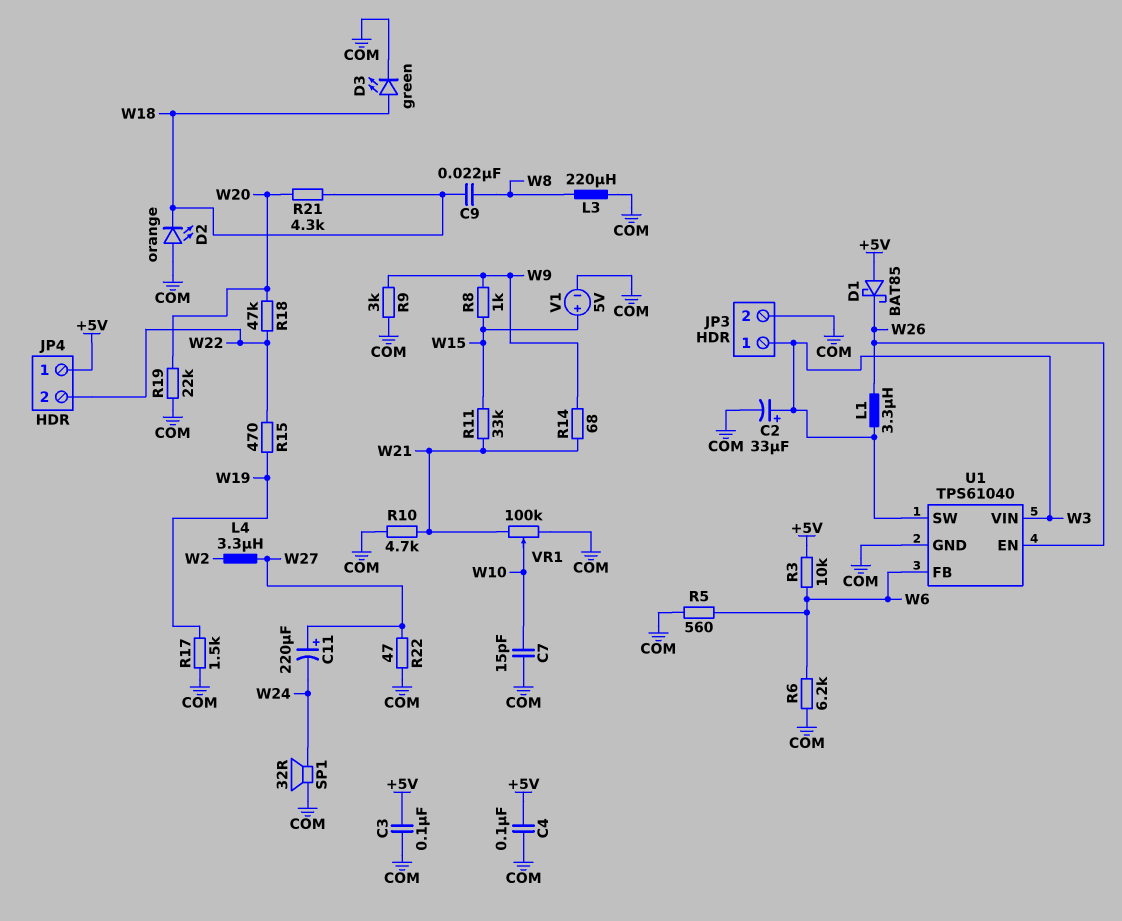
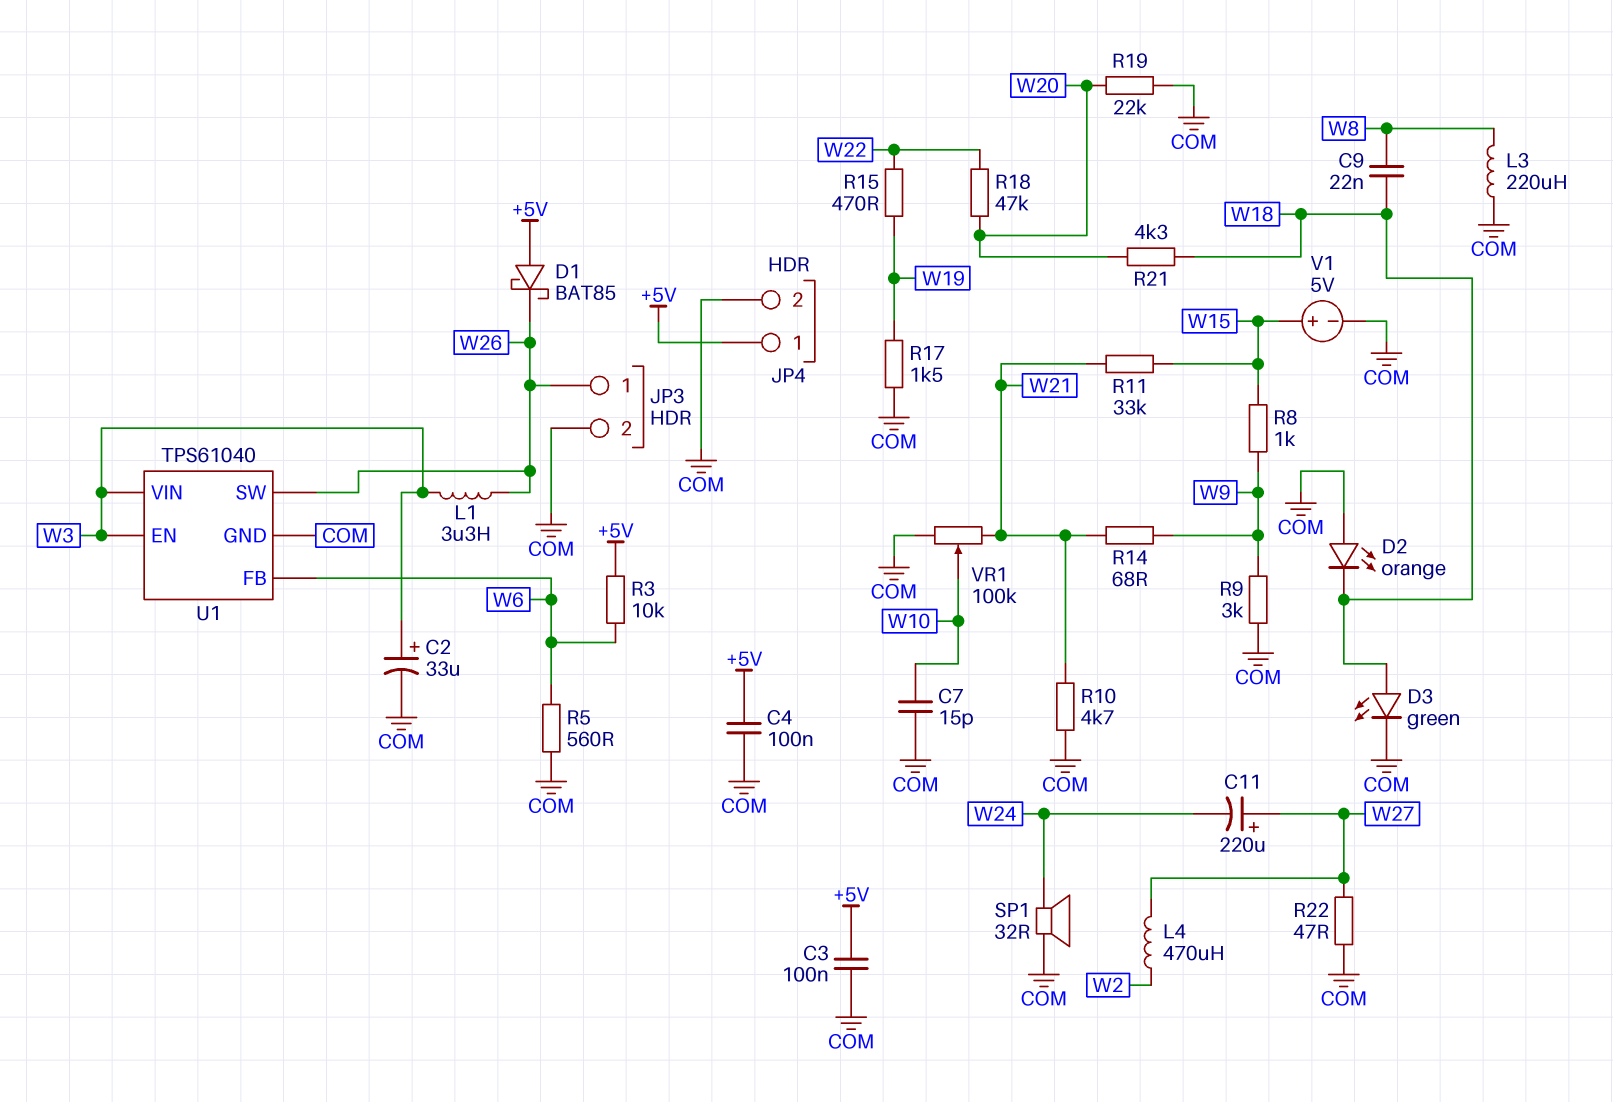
JP3 pin 1: W3 -> W26
JP4 pin 2: W22 -> COM
L4: 3.3uH (W2, W27) -> 470uH (W2, W27)
R6: 6.2k (COM, W6) -> none
U1 pin EN: W26 -> W3
U1 pin SW: W3 -> W26

